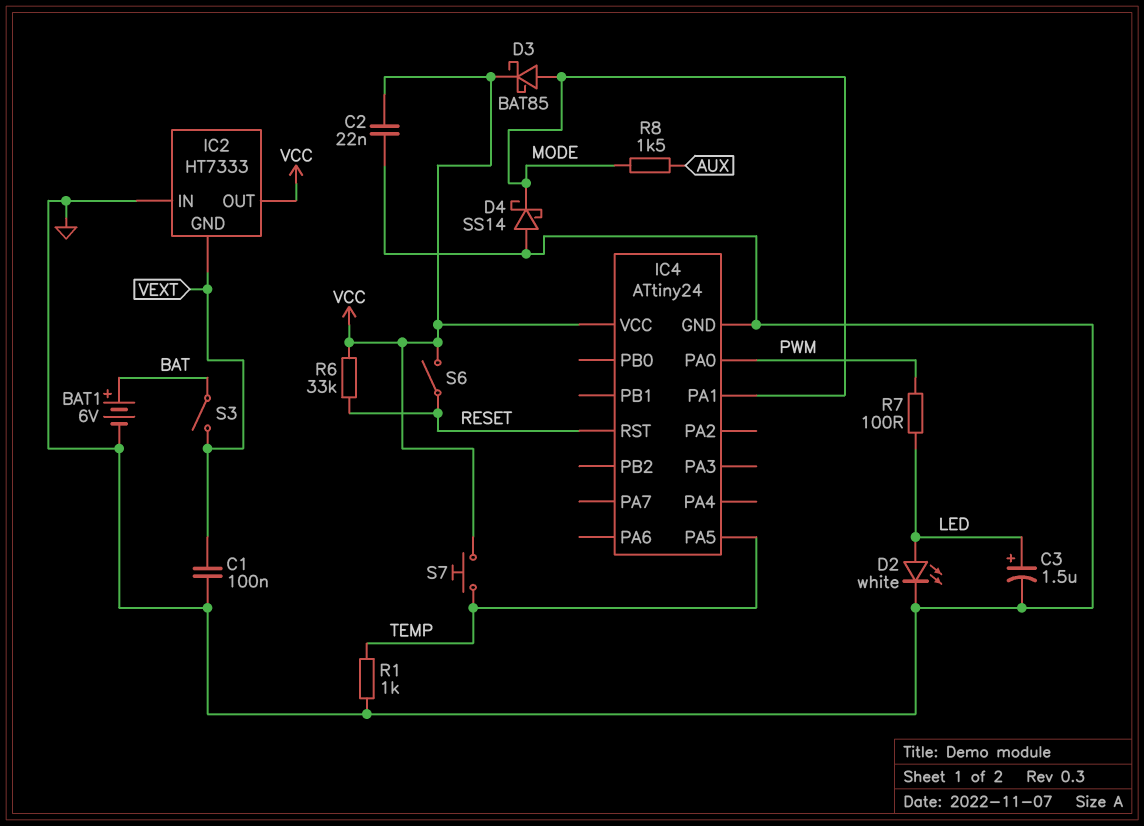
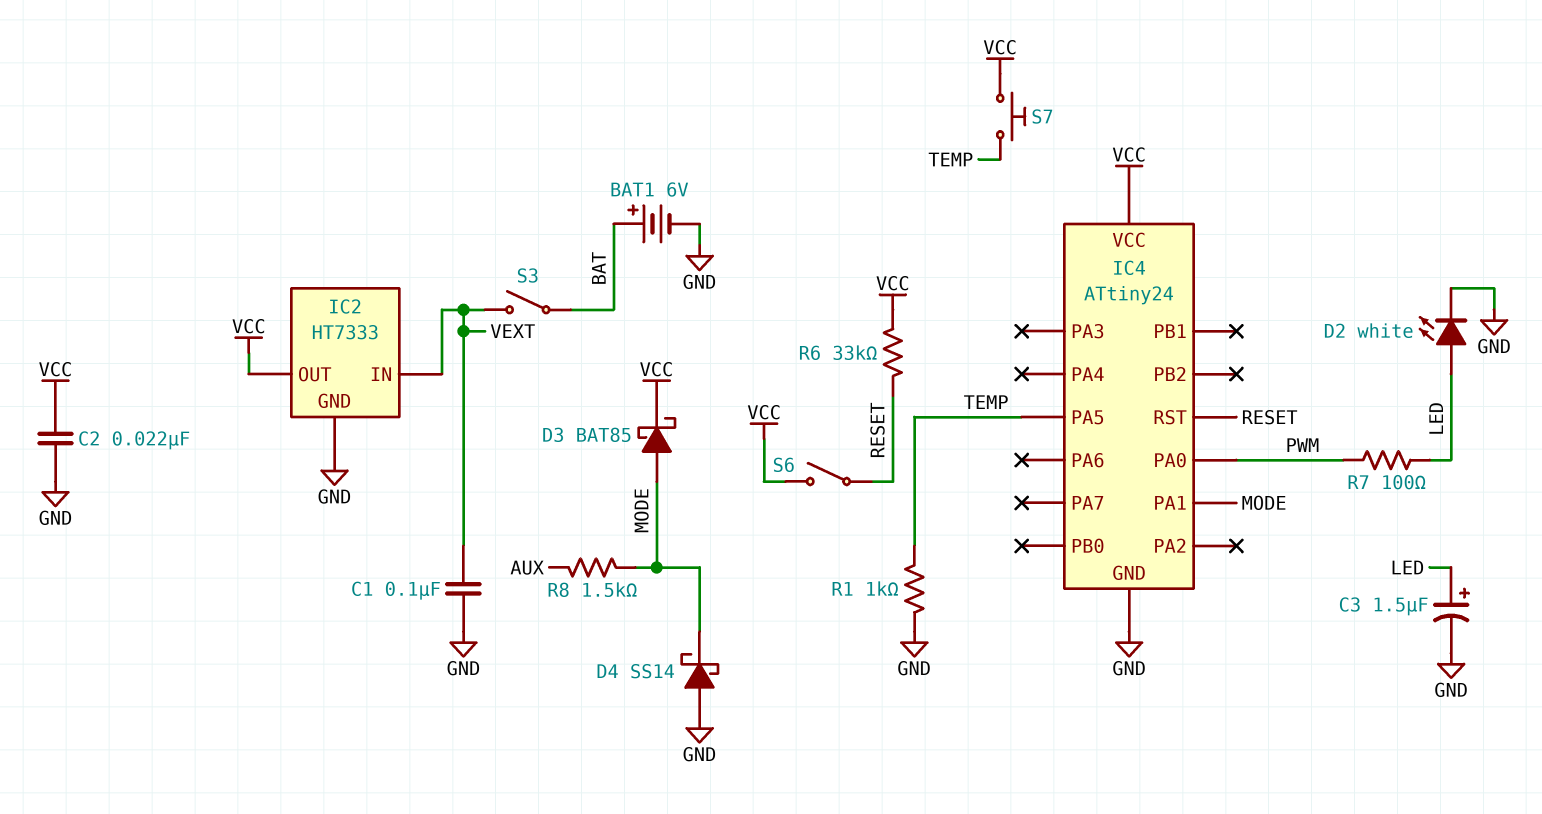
IC2 pin GND: VEXT -> GND
IC2 pin IN: GND -> VEXT

